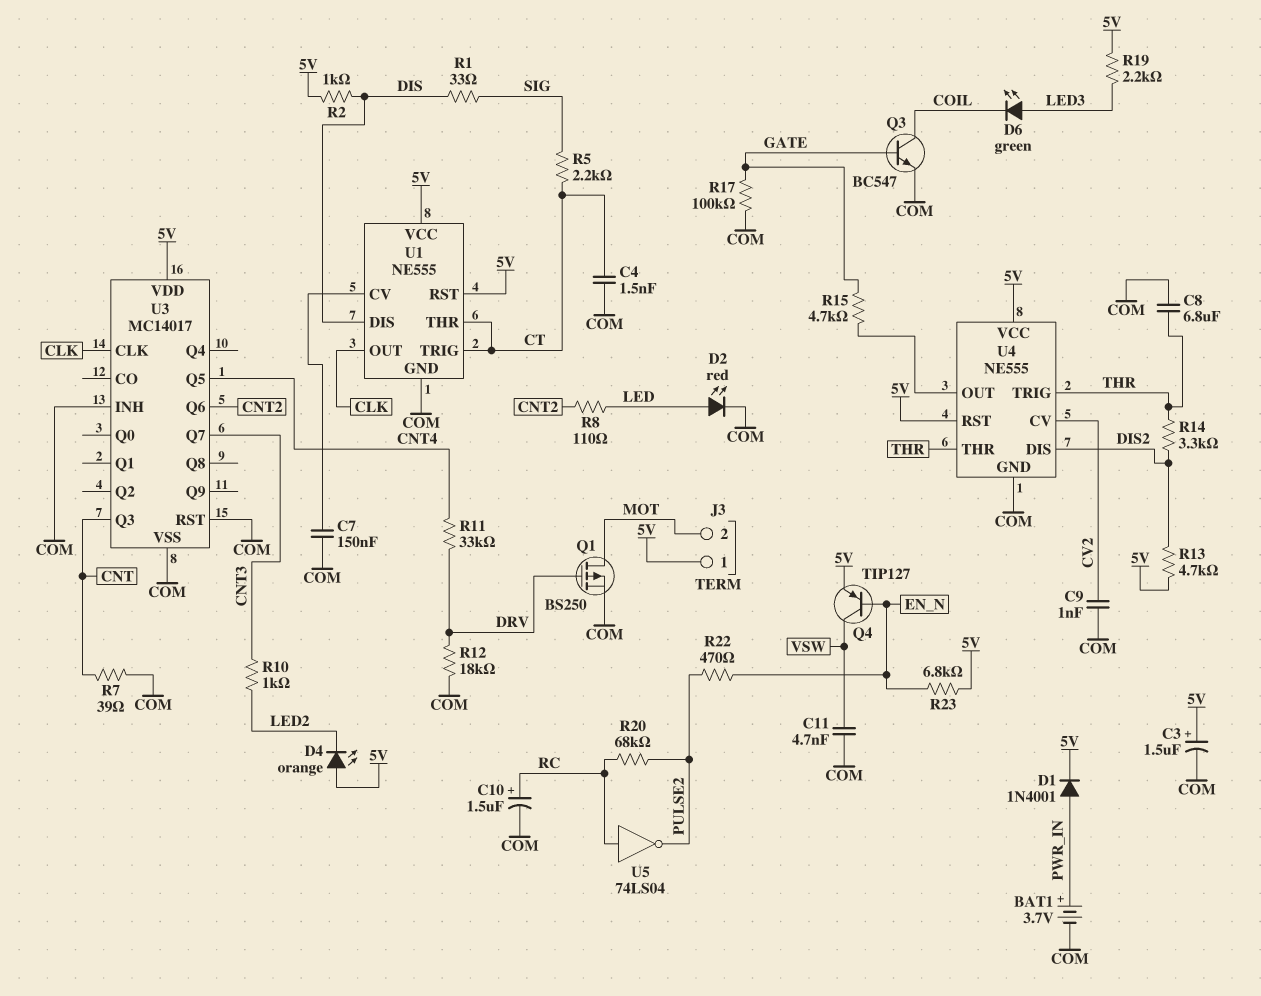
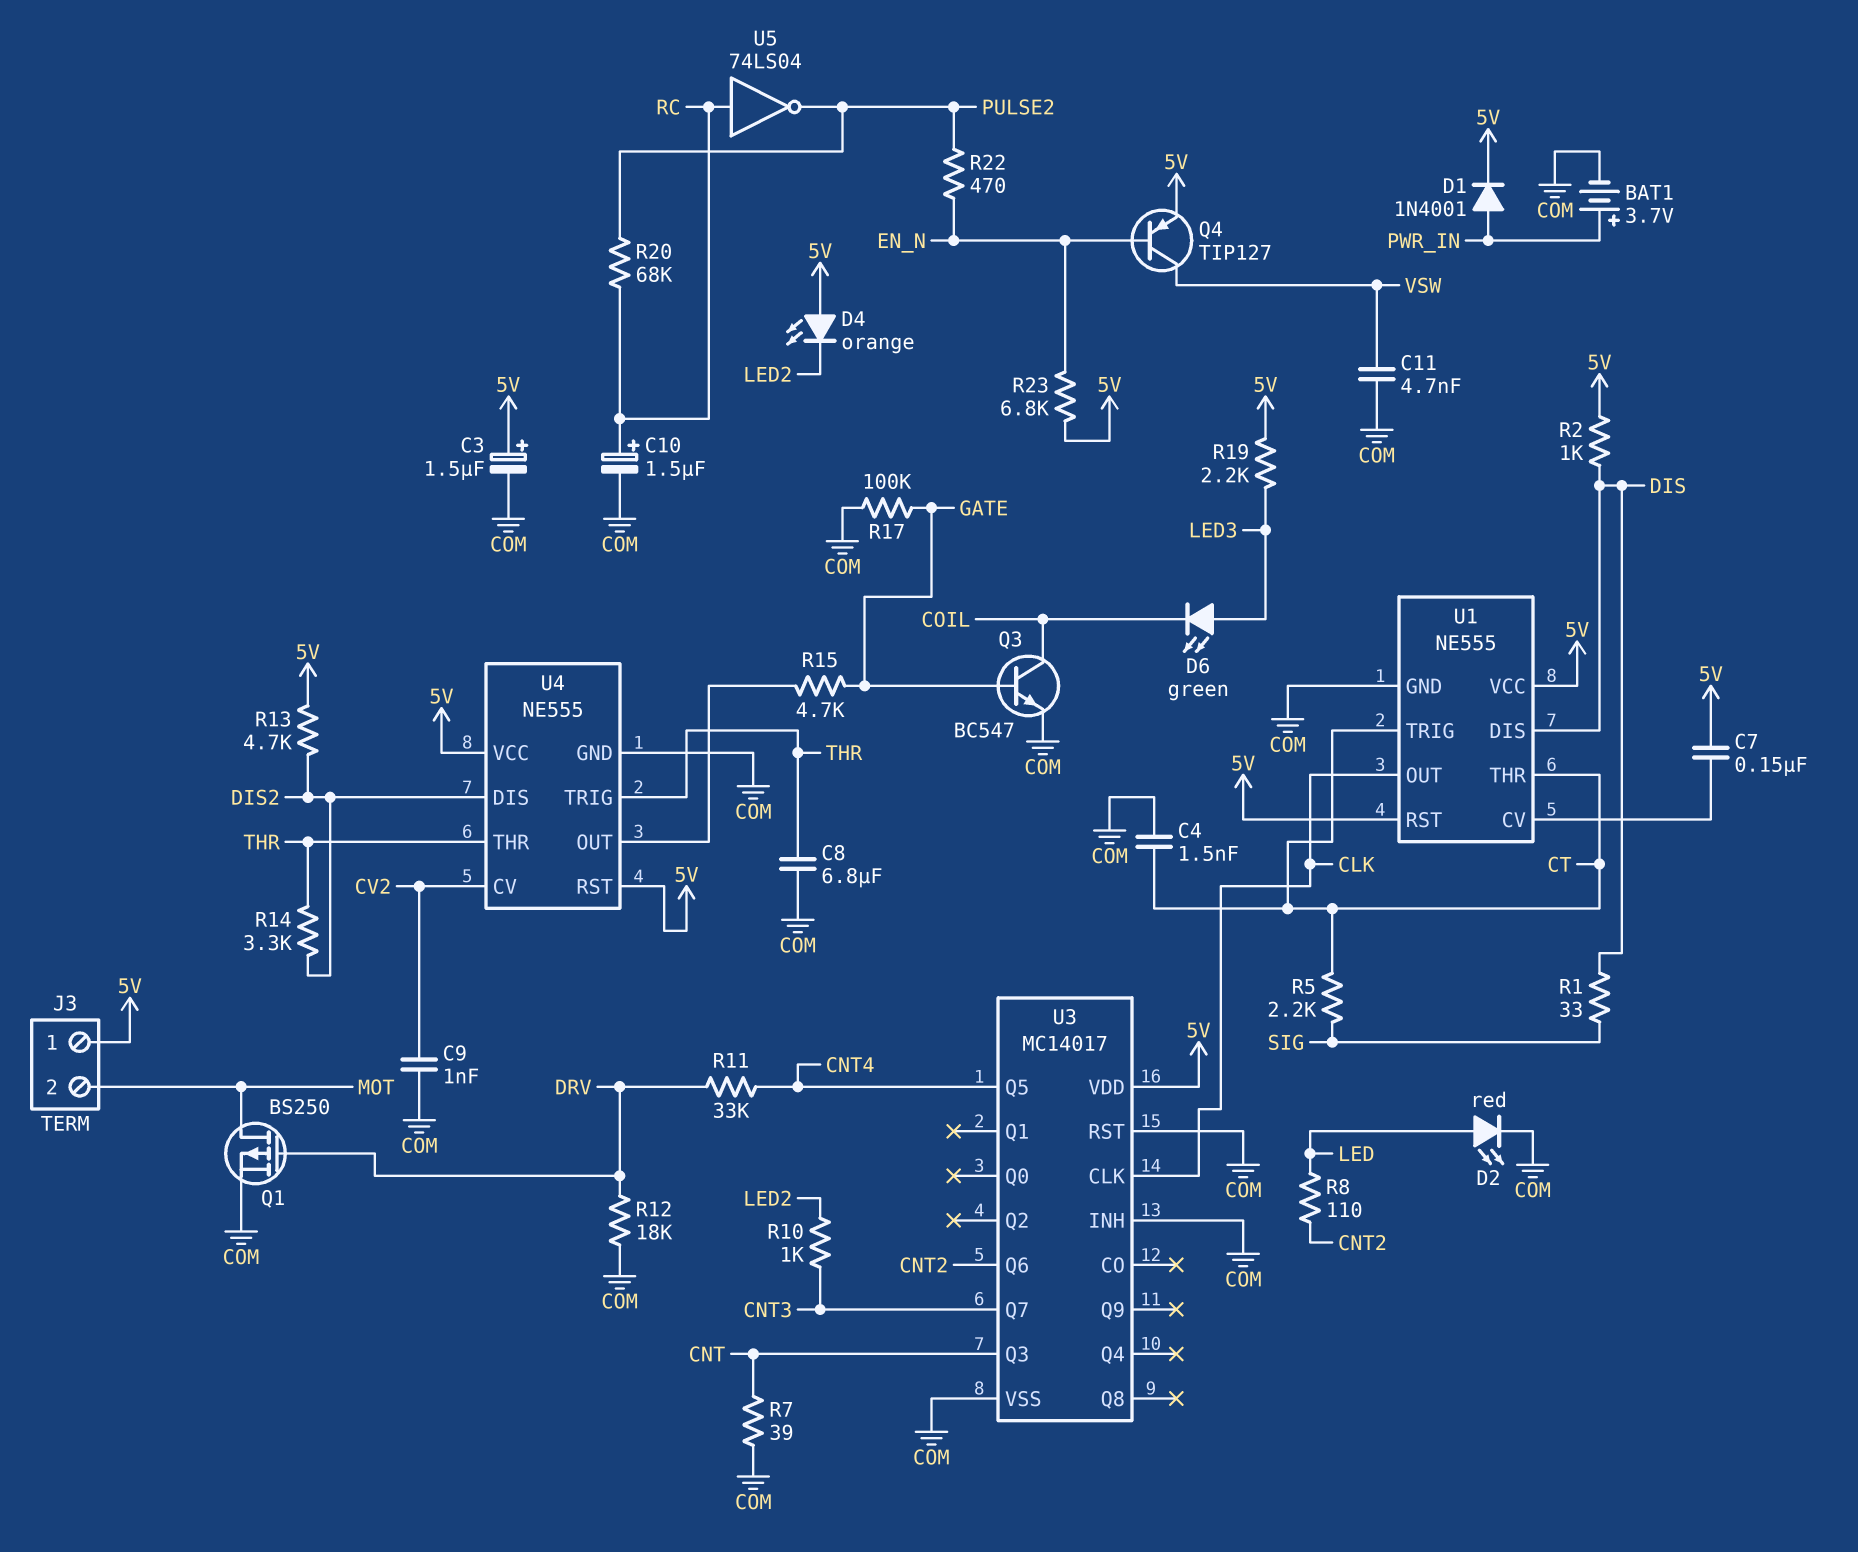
C7: 150nF (COM, U1/CV) -> 150nF (5V, U1/CV)

